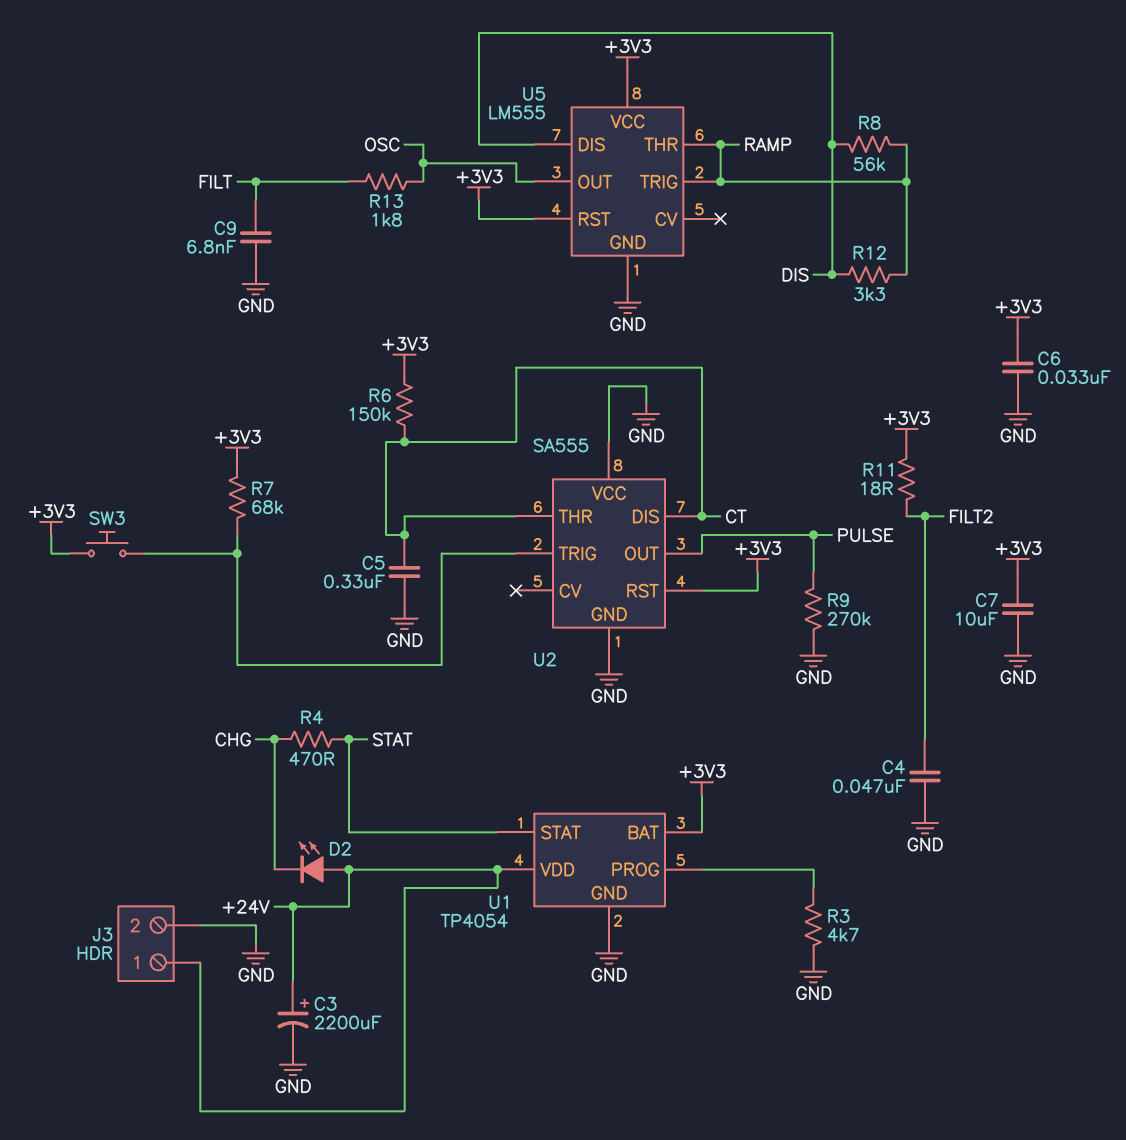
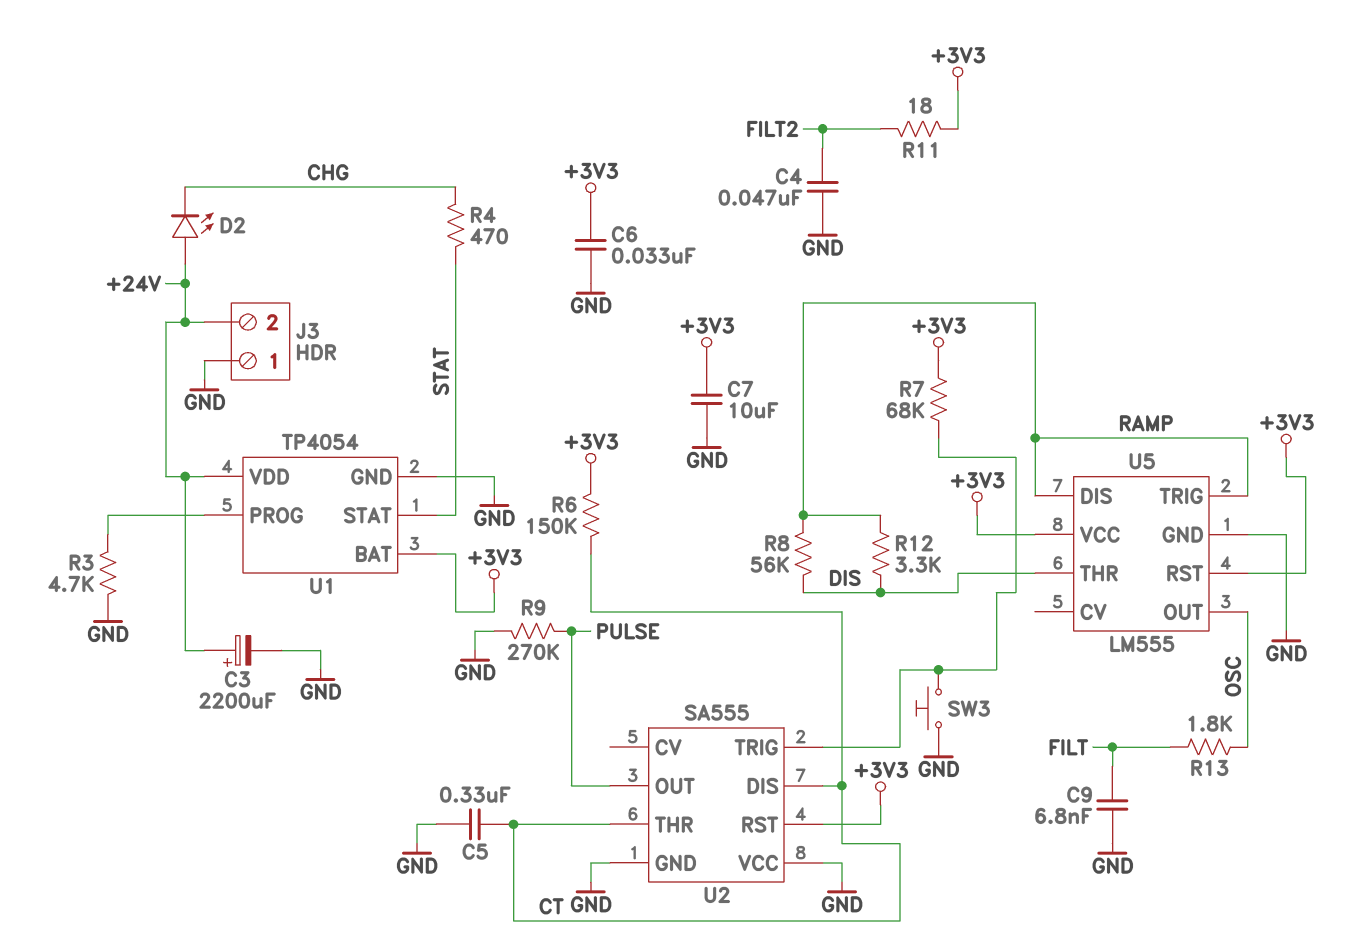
J3 pin 1: +24V -> GND
J3 pin 2: GND -> +24V
SW3: button (+3V3, U2/TRIG) -> button (GND, U2/TRIG)
U5 pin DIS: DIS -> RAMP
U5 pin THR: RAMP -> DIS

